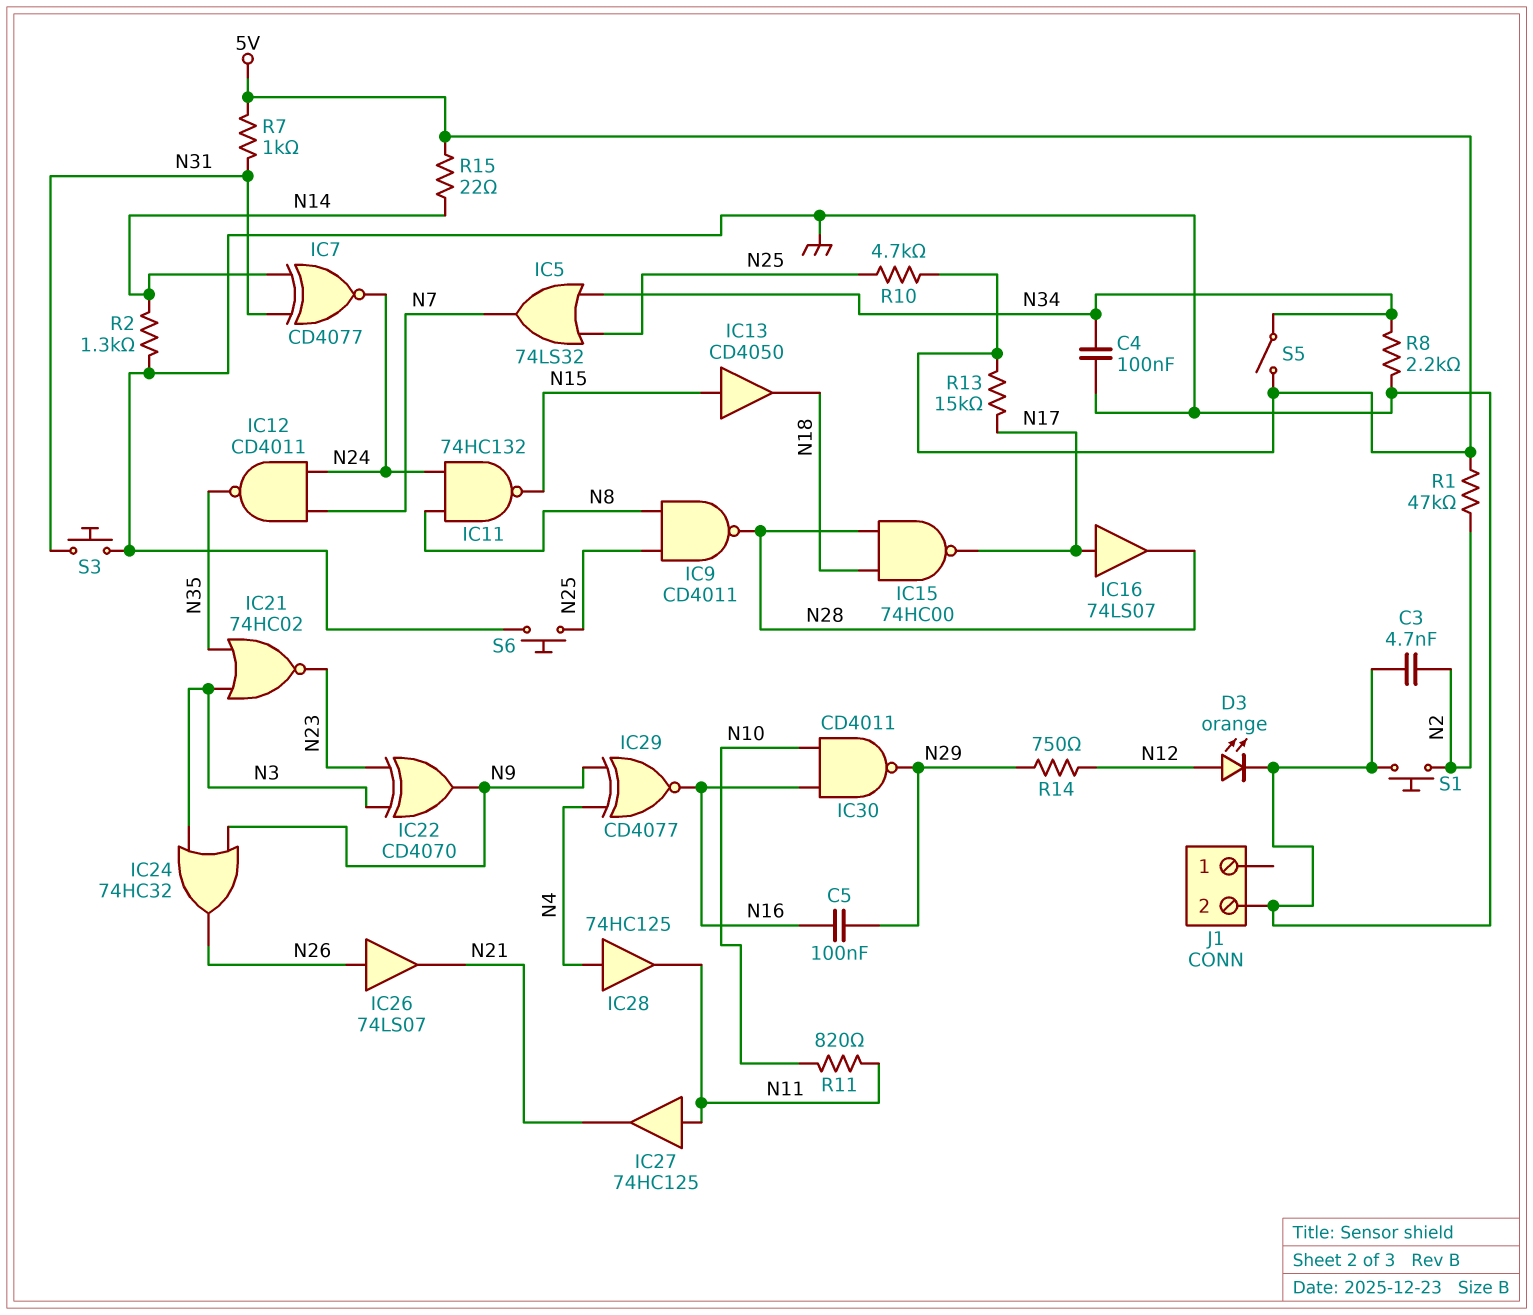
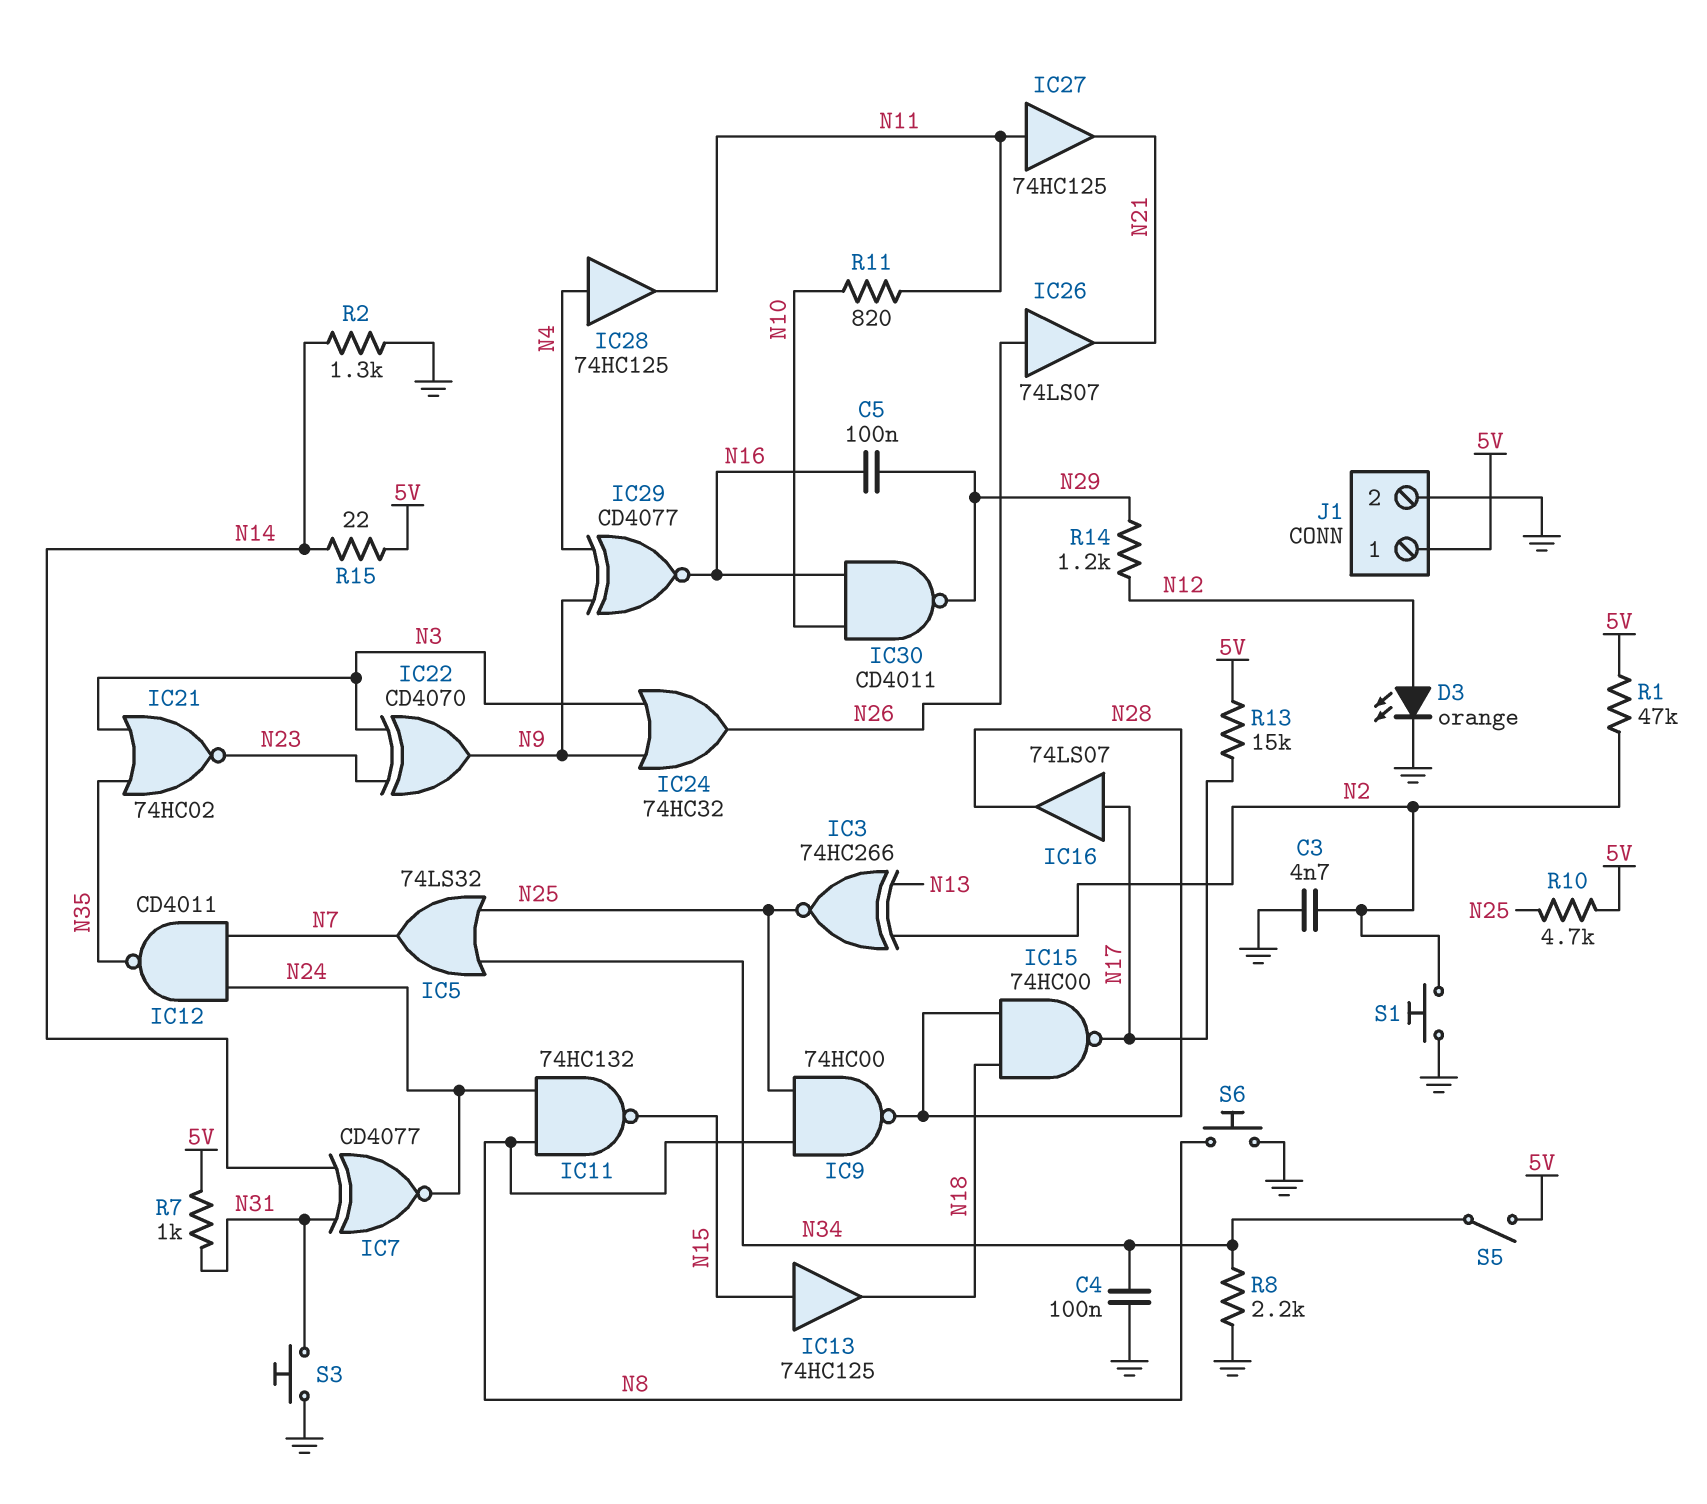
IC3: none -> XNOR 74HC266 (in N2, in N13, out N25)
IC9: NAND CD4011 (in N8, in N25, out N28) -> NAND 74HC00 (in N8, in N25, out N28)
IC13: buffer CD4050 (in N15, out N18) -> buffer 74HC125 (in N15, out N18)
J1 pin 1: none -> 5V
R14: 750 (N12, N29) -> 1.2k (N12, N29)
S6: button (GND, N25) -> button (GND, N8)

